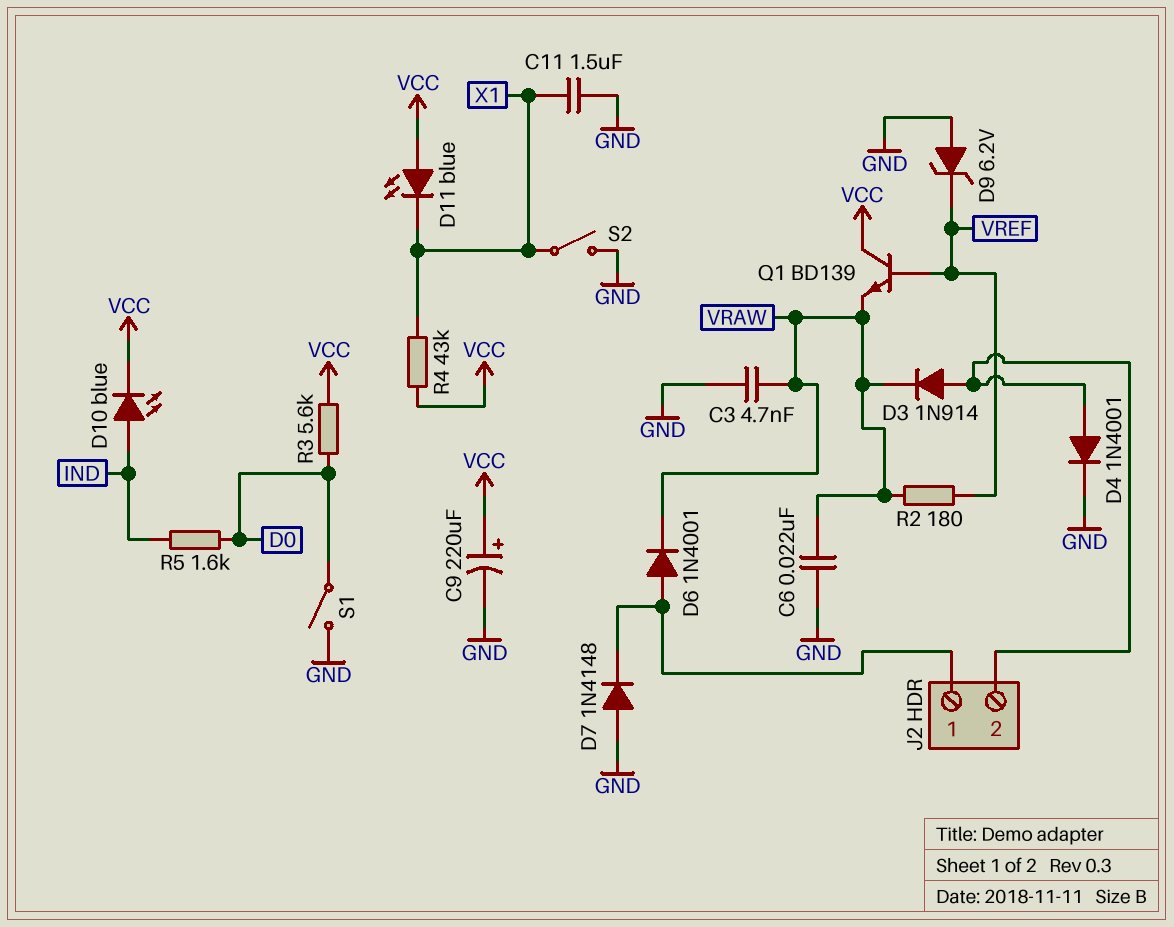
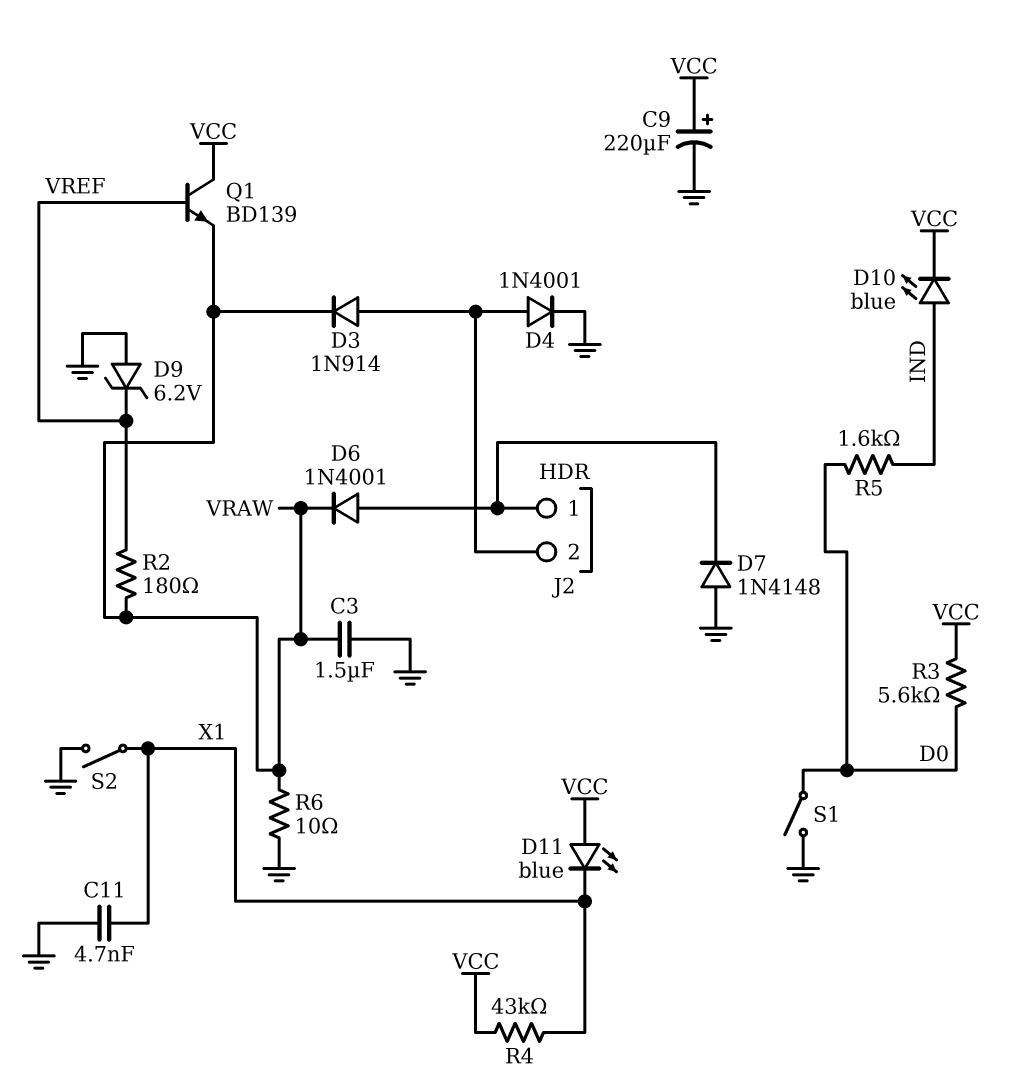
C3: 4.7nF (GND, VRAW) -> 1.5uF (GND, VRAW)
C6: 22nF (GND, VRAW) -> none
C11: 1.5uF (GND, X1) -> 4.7nF (GND, X1)
R6: none -> 10 (GND, VRAW)

